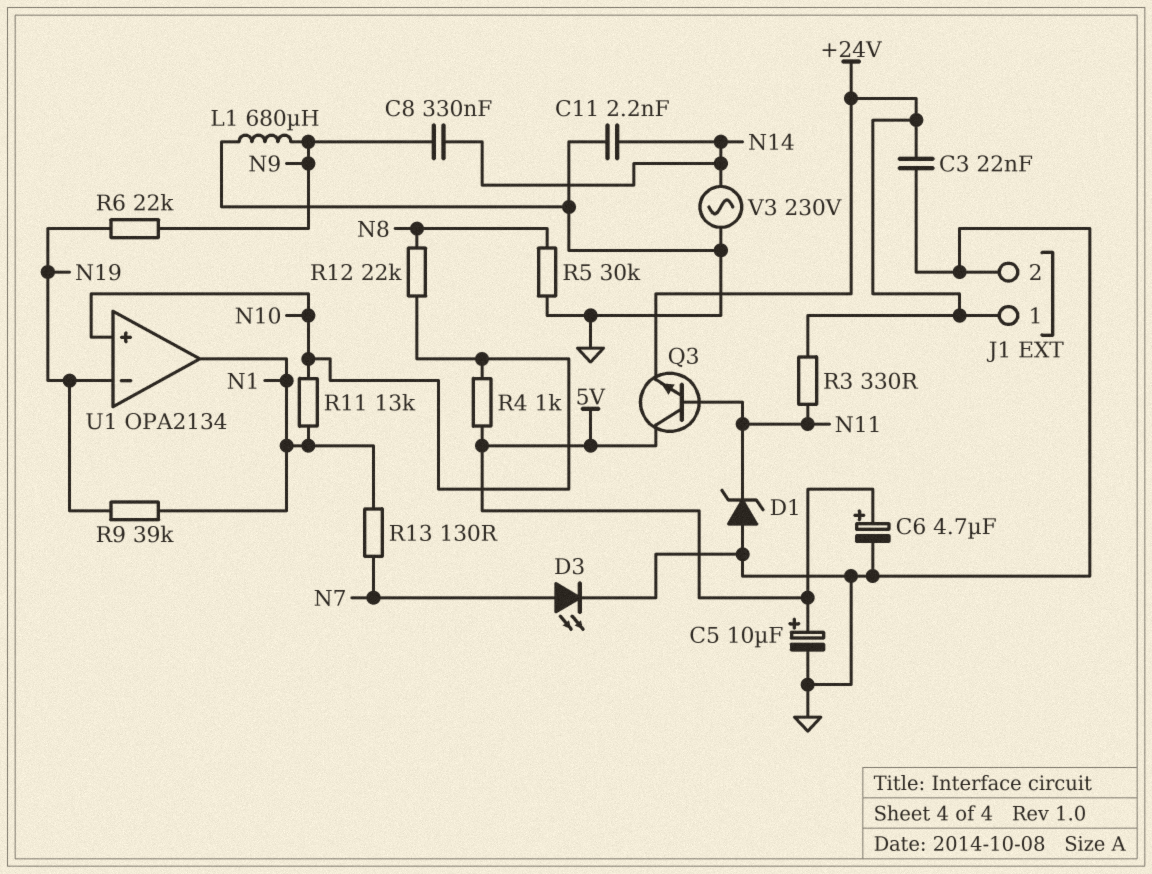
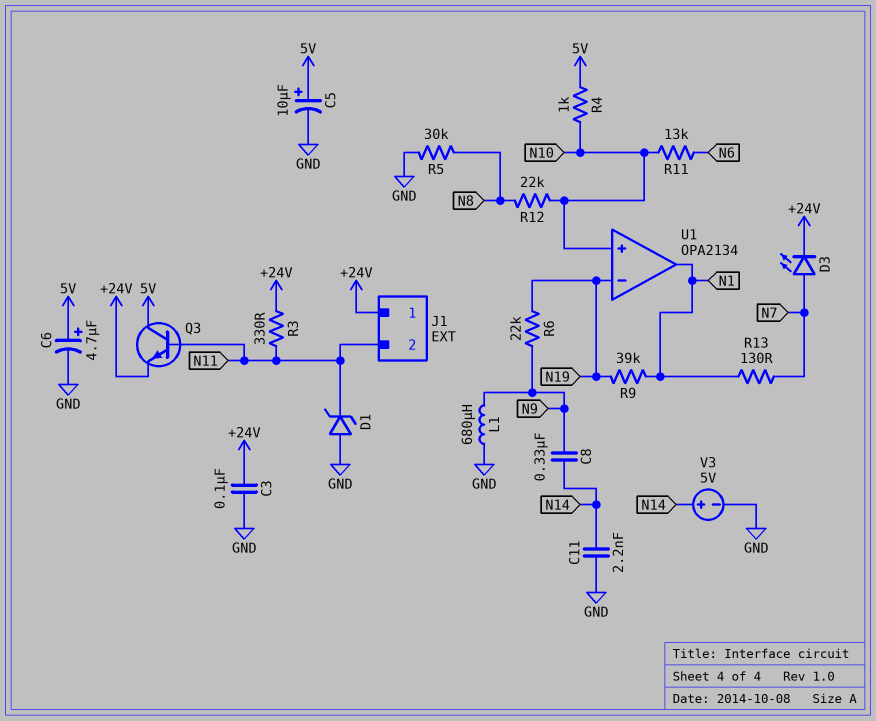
C3: 22nF (+24V, GND) -> 100nF (+24V, GND)
D3: LED (A N7, K GND) -> LED (A N7, K +24V)
J1 pin 2: GND -> N11
R11: 13k (N1, N10) -> 13k (N6, N10)
V3: AC 230V (GND, N14) -> 5V (plus N14, minus GND)

